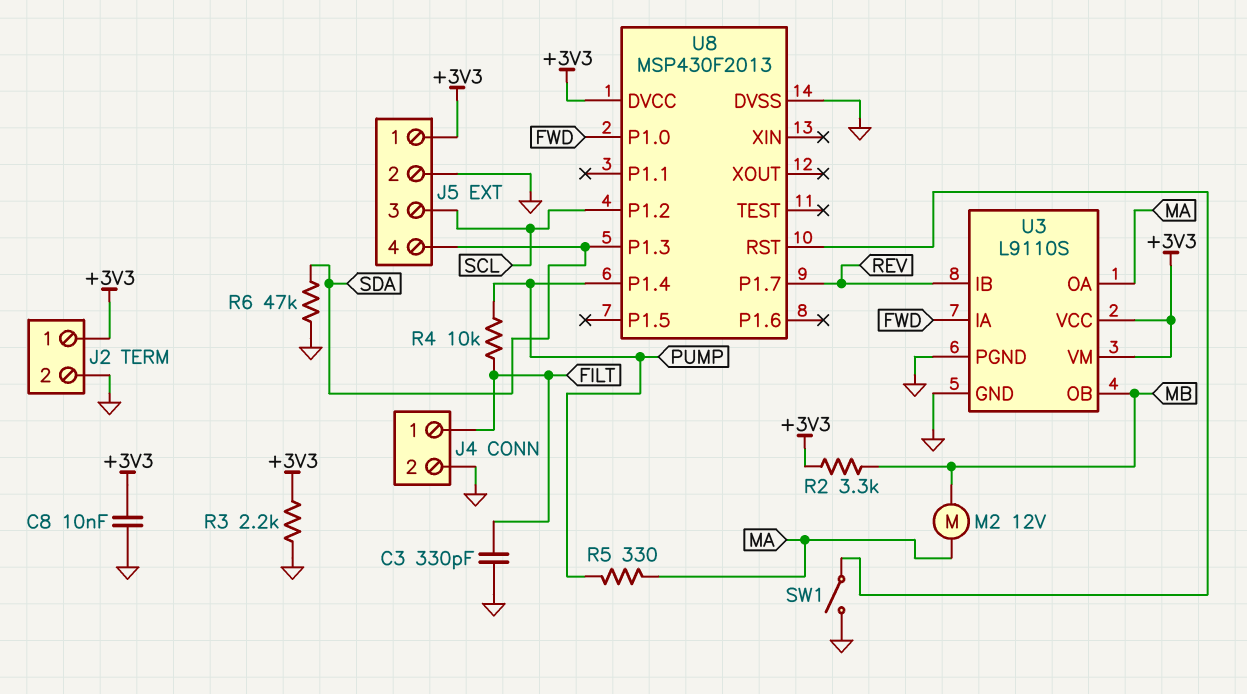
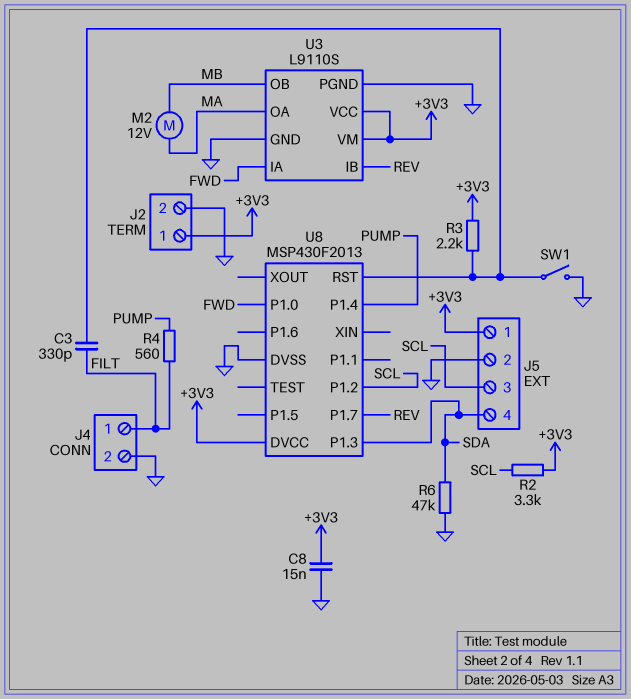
C3: 330pF (FILT, GND) -> 330pF (FILT, U8/RST)
C8: 10nF (+3V3, GND) -> 15nF (+3V3, GND)
R2: 3.3k (+3V3, MB) -> 3.3k (+3V3, SCL)
R3: 2.2k (+3V3, GND) -> 2.2k (+3V3, U8/RST)
R4: 10k (FILT, PUMP) -> 560 (FILT, PUMP)
R5: 330 (MA, PUMP) -> none

